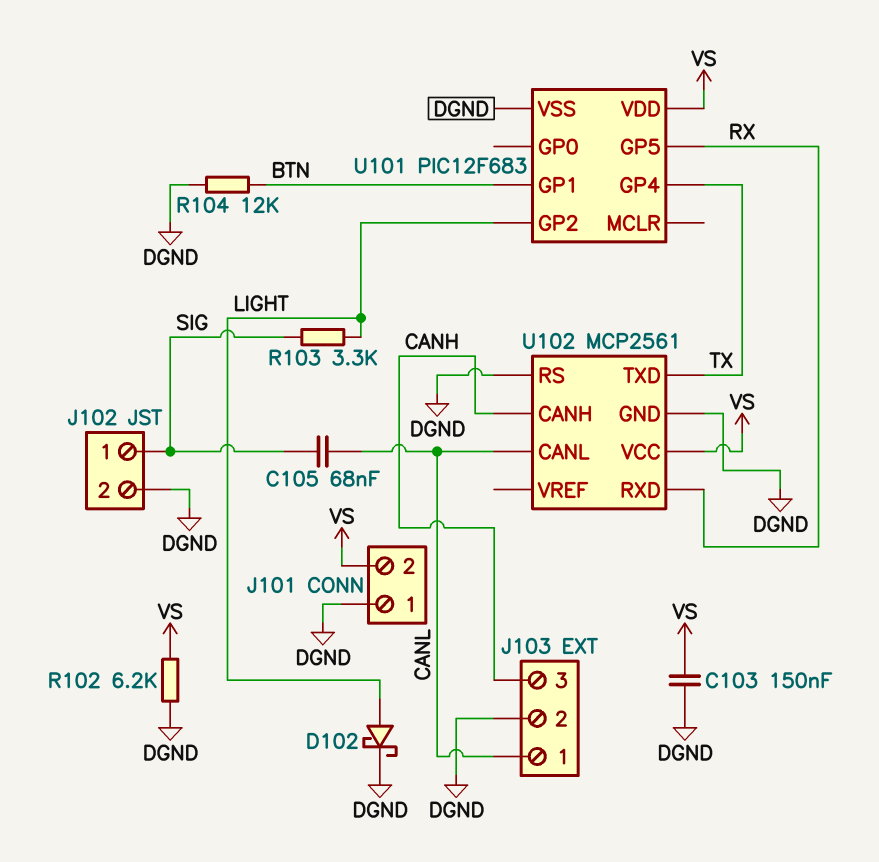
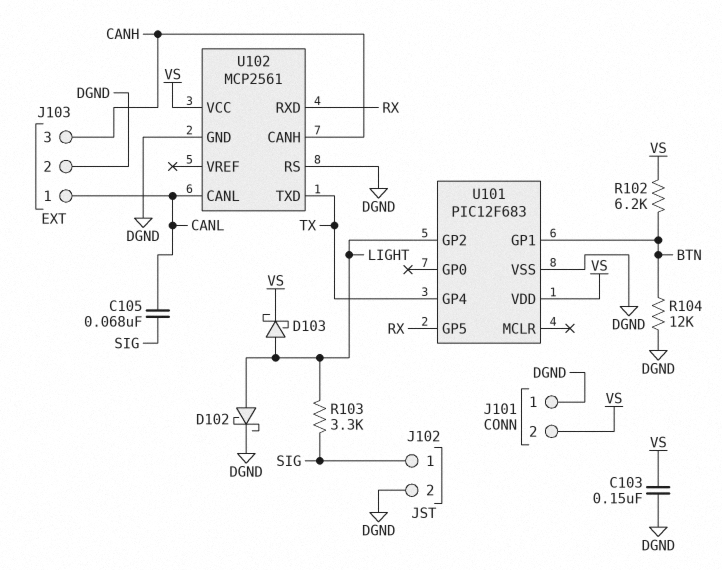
D103: none -> schottky (A LIGHT, K VS)
R102: 6.2k (DGND, VS) -> 6.2k (BTN, VS)

